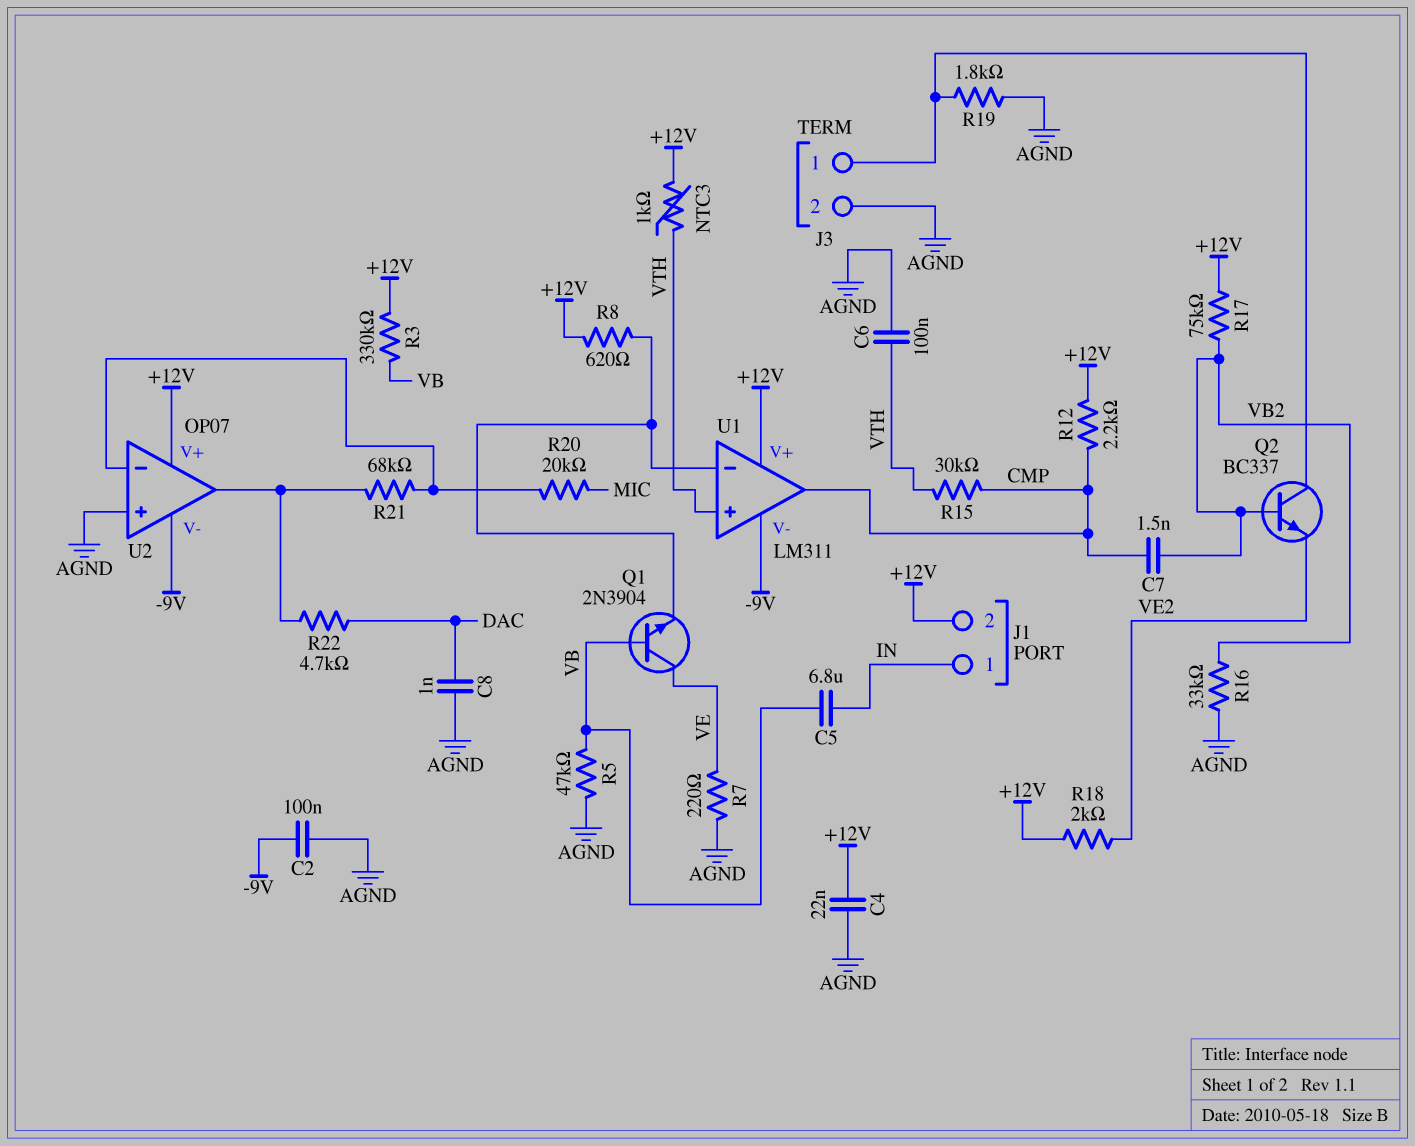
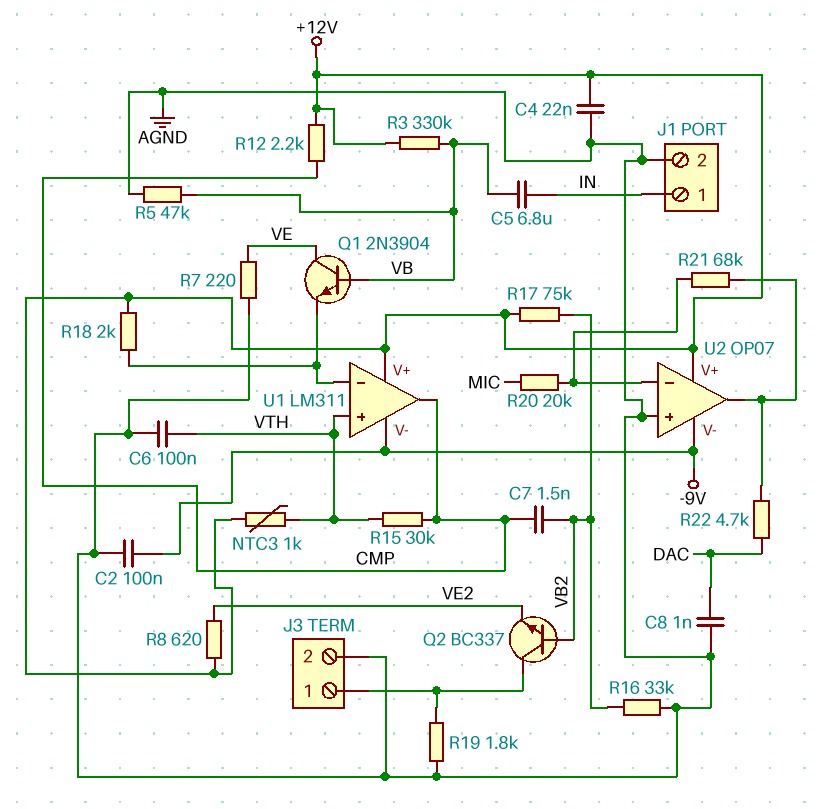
J1 pin 2: +12V -> AGND
R8: 620 (+12V, U1/in-) -> 620 (+12V, VE2)
R18: 2k (+12V, VE2) -> 2k (+12V, U1/in-)

